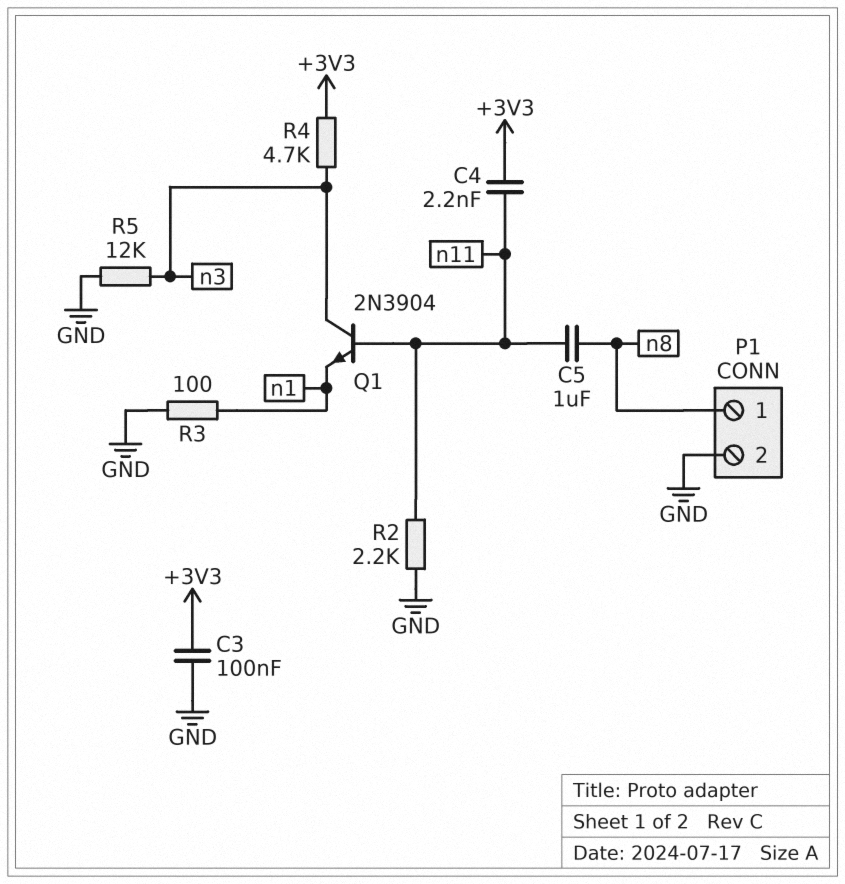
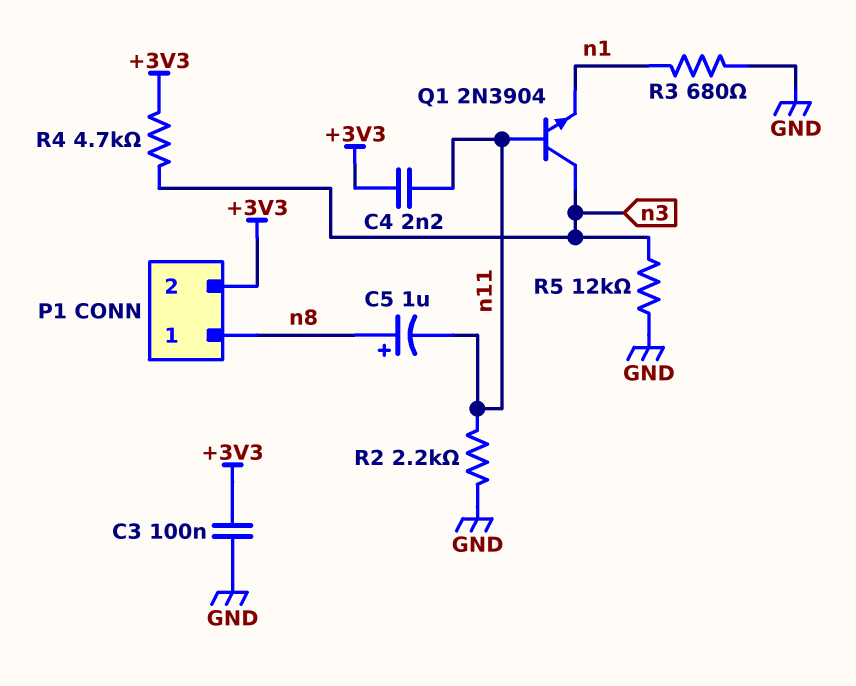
C5: 1uF (n8, n11) -> 1uF (plus n8, minus n11)
P1 pin 2: GND -> +3V3
R3: 100 (GND, n1) -> 680 (GND, n1)

